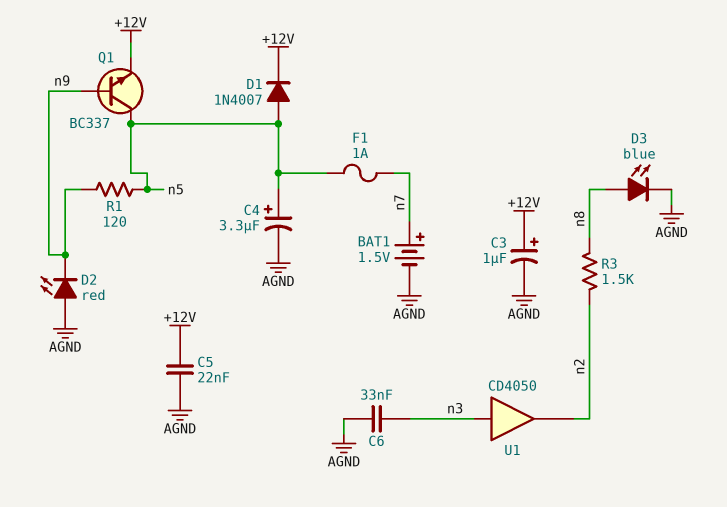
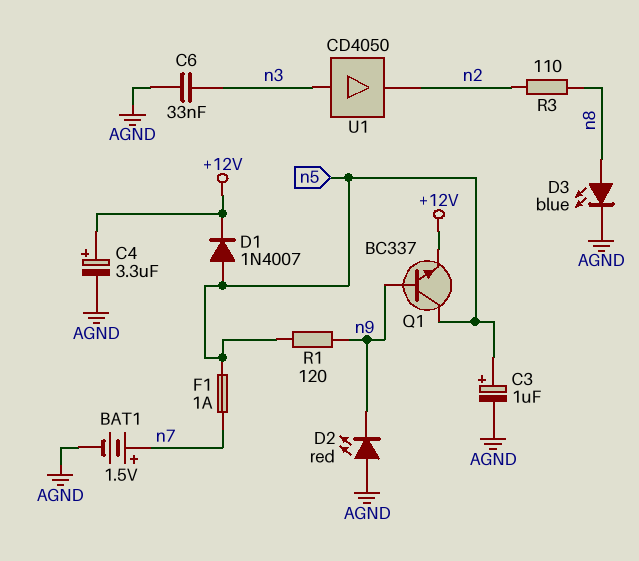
C3: 1uF (plus +12V, minus AGND) -> 1uF (plus n5, minus AGND)
C4: 3.3uF (plus n5, minus AGND) -> 3.3uF (plus +12V, minus AGND)
C5: 22nF (+12V, AGND) -> none
R3: 1.5k (n2, n8) -> 110 (n2, n8)

